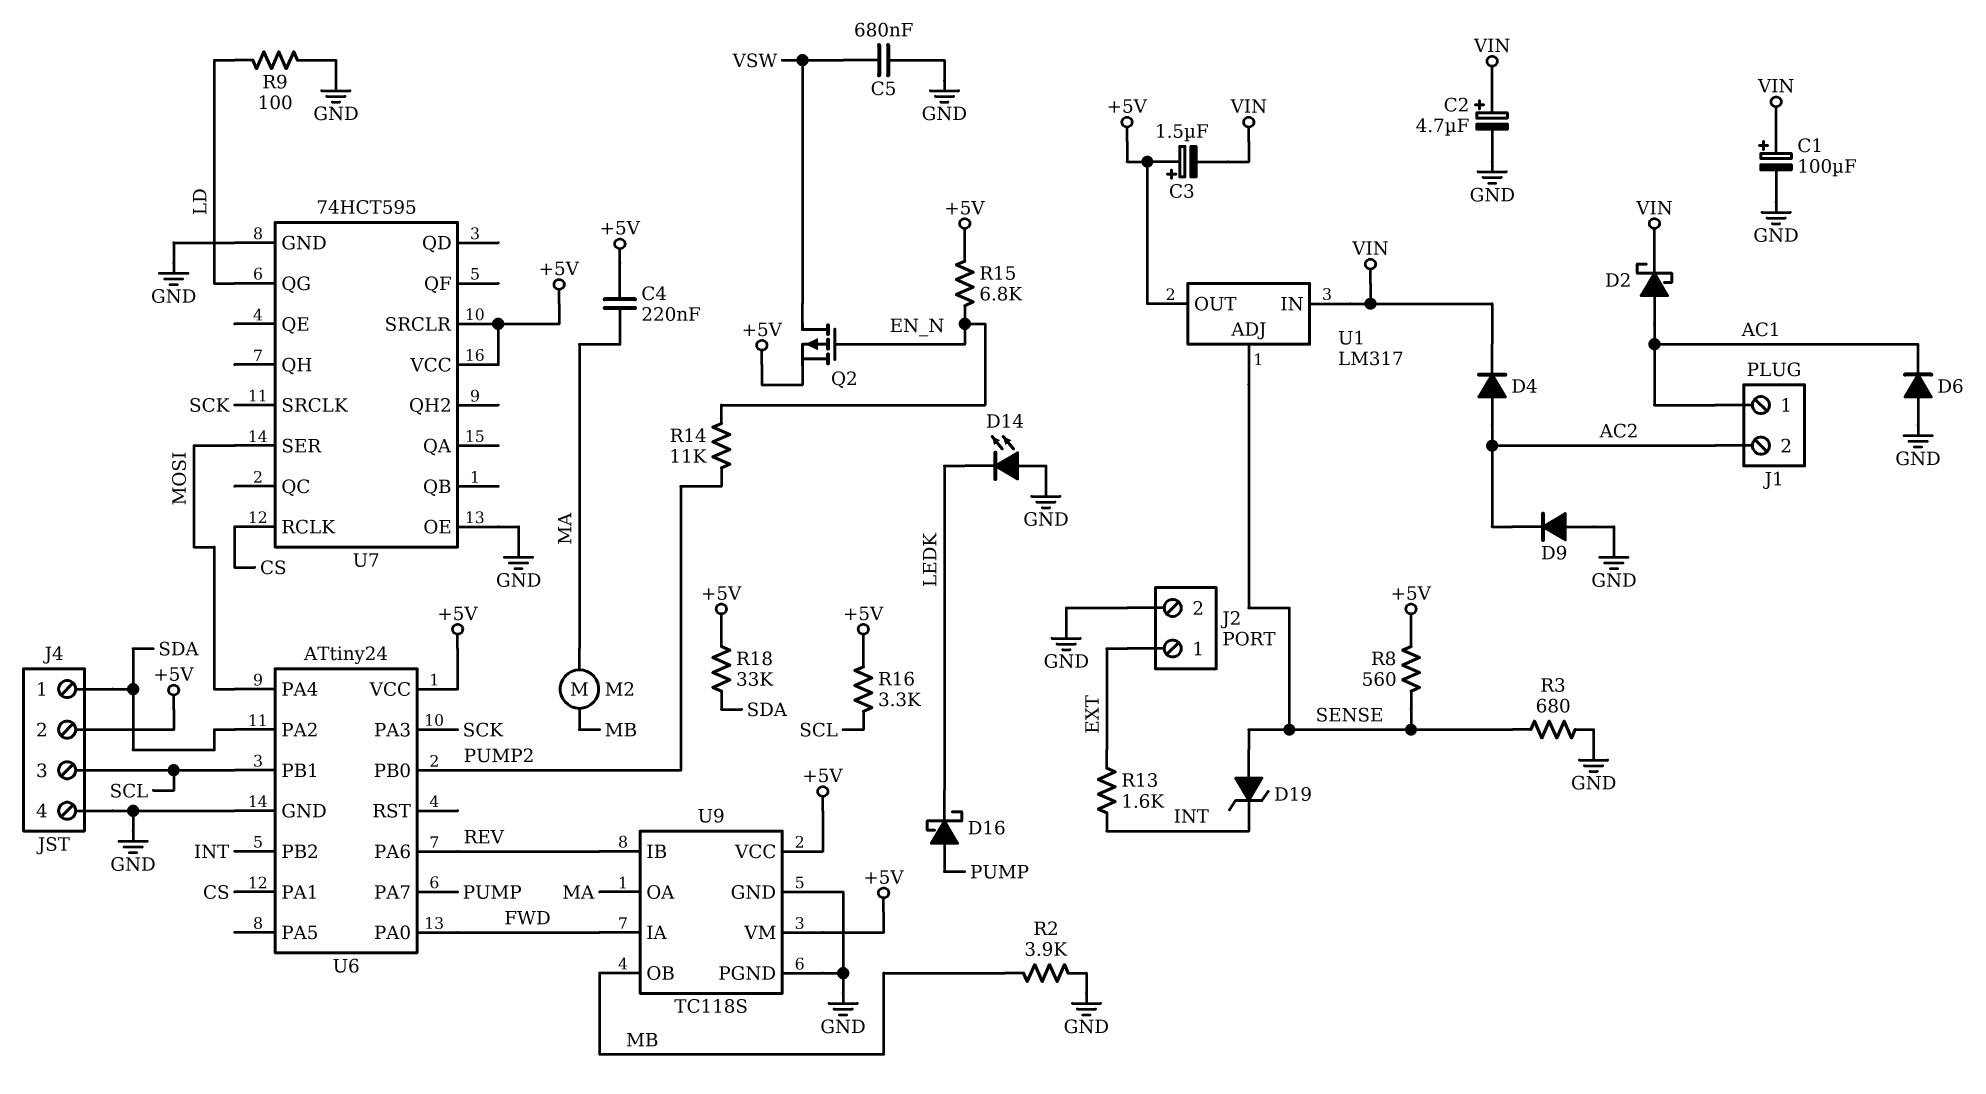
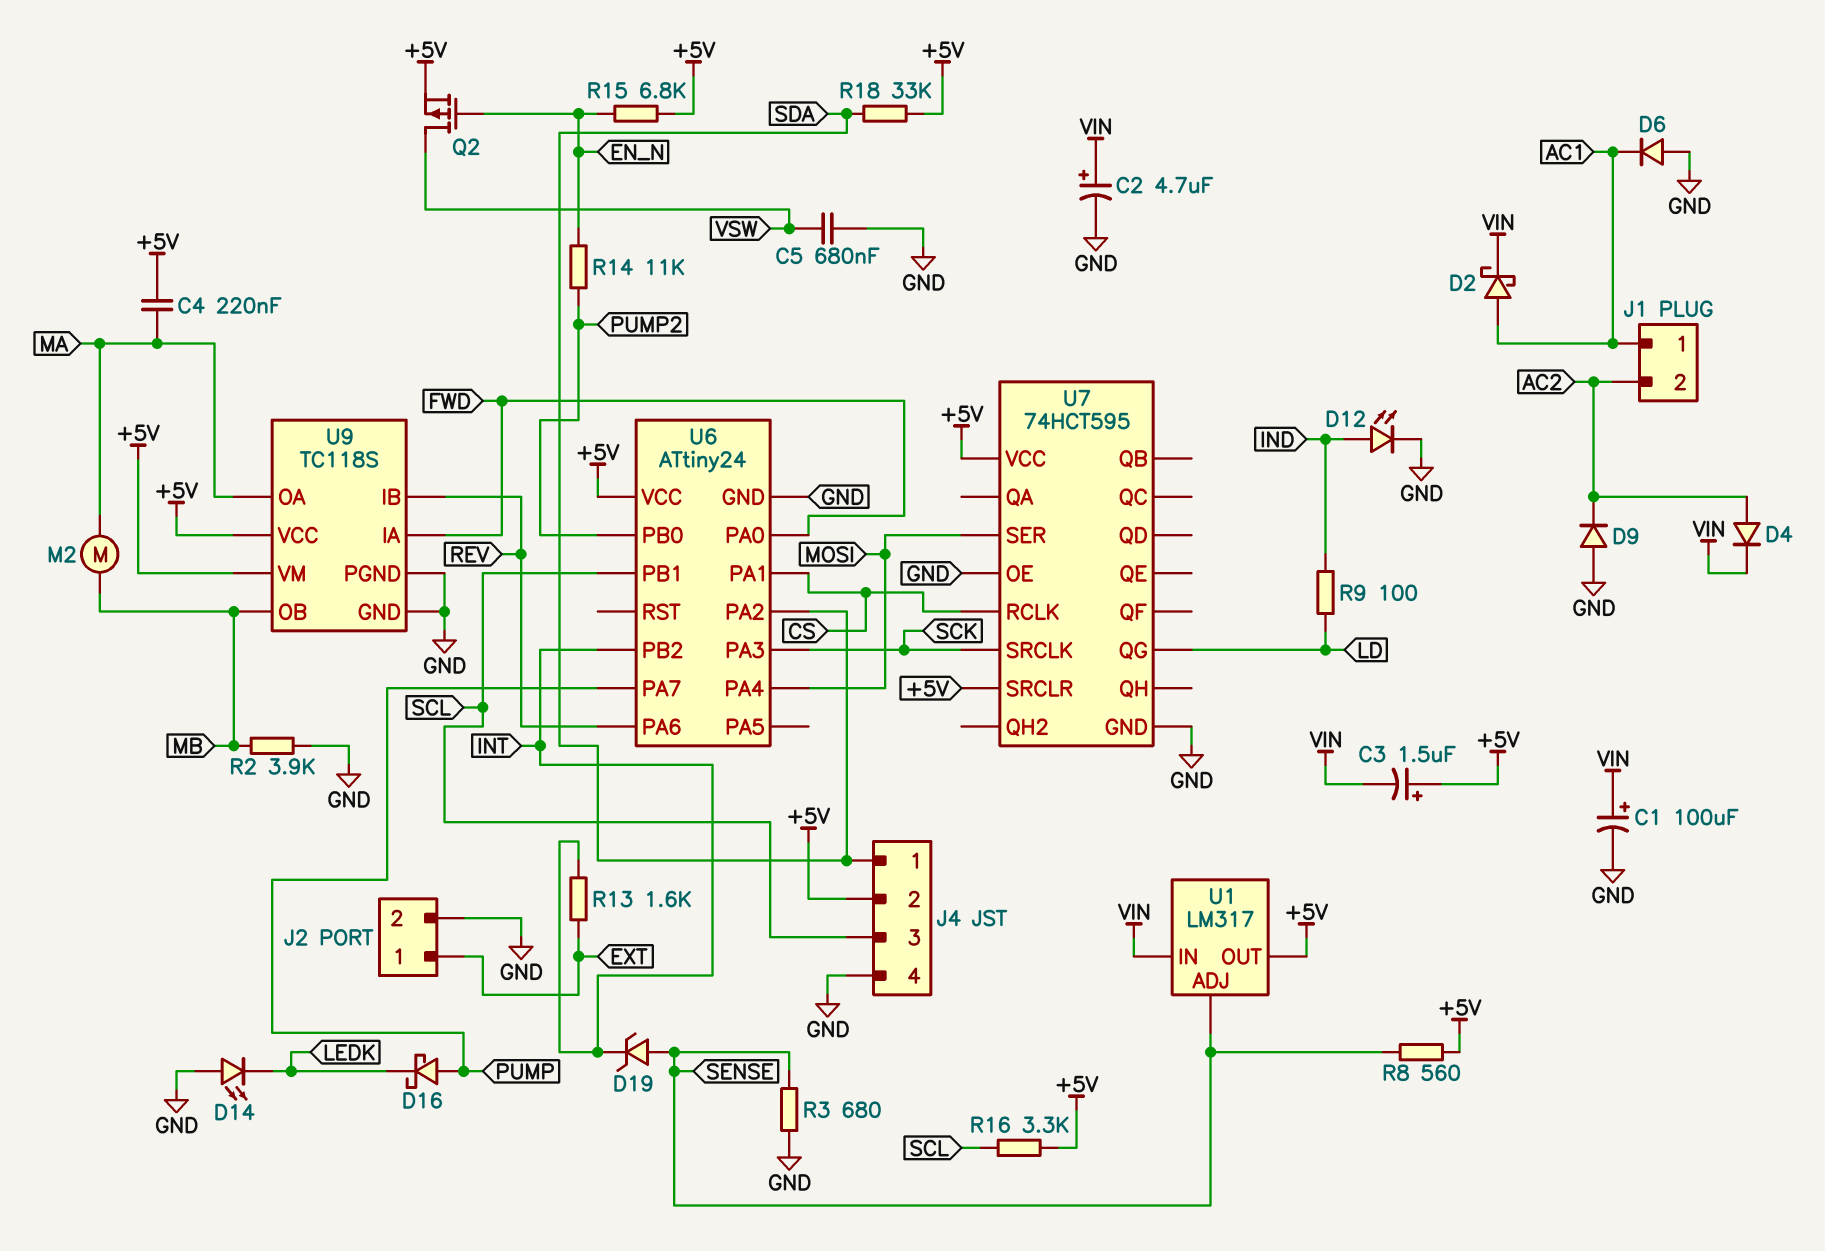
D12: none -> LED (A IND, K GND)
R9: 100 (GND, LD) -> 100 (IND, LD)

